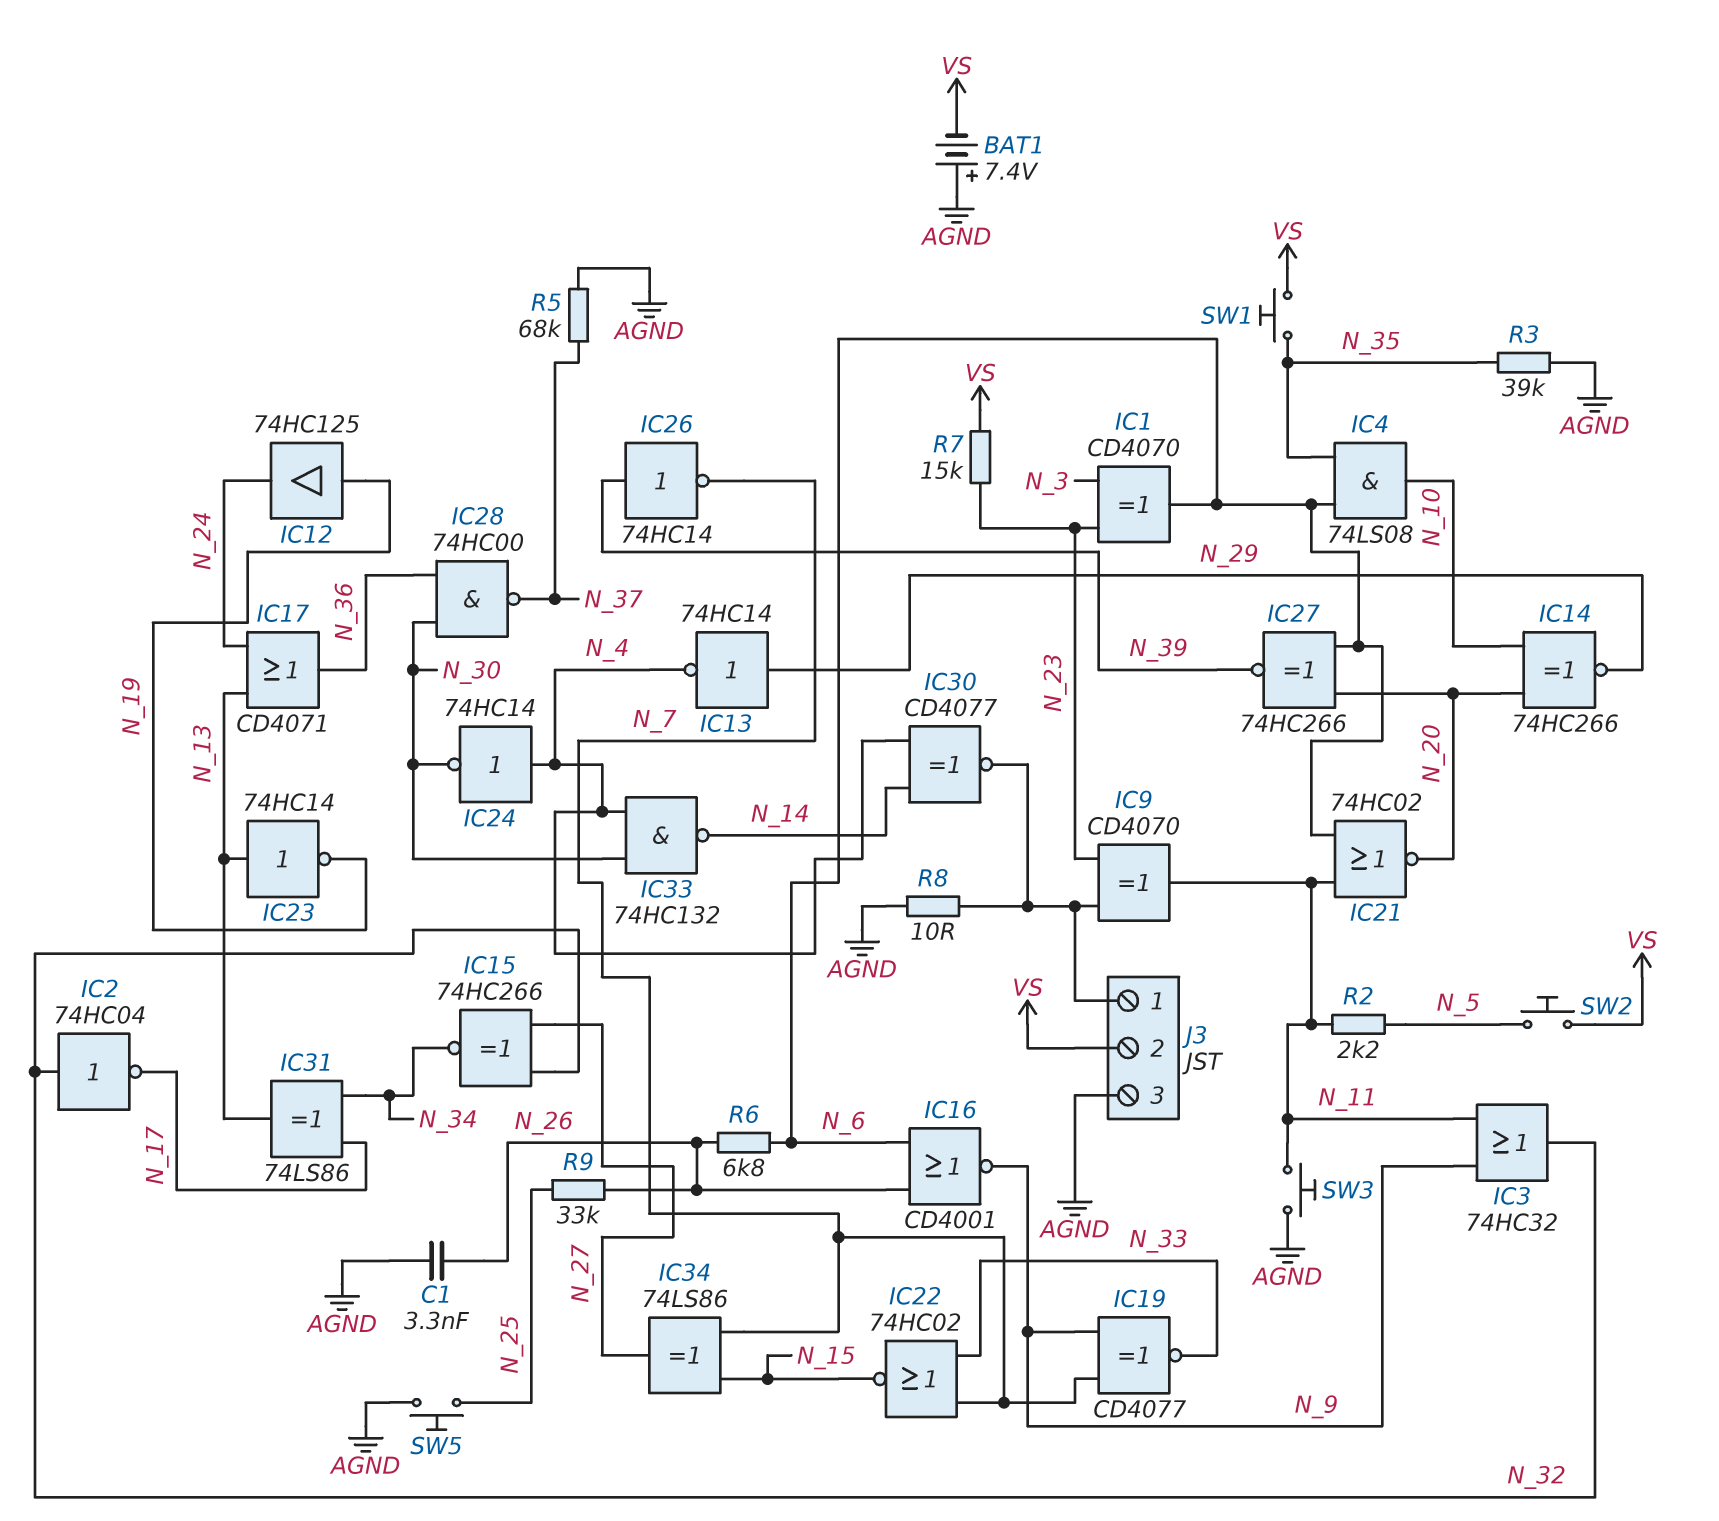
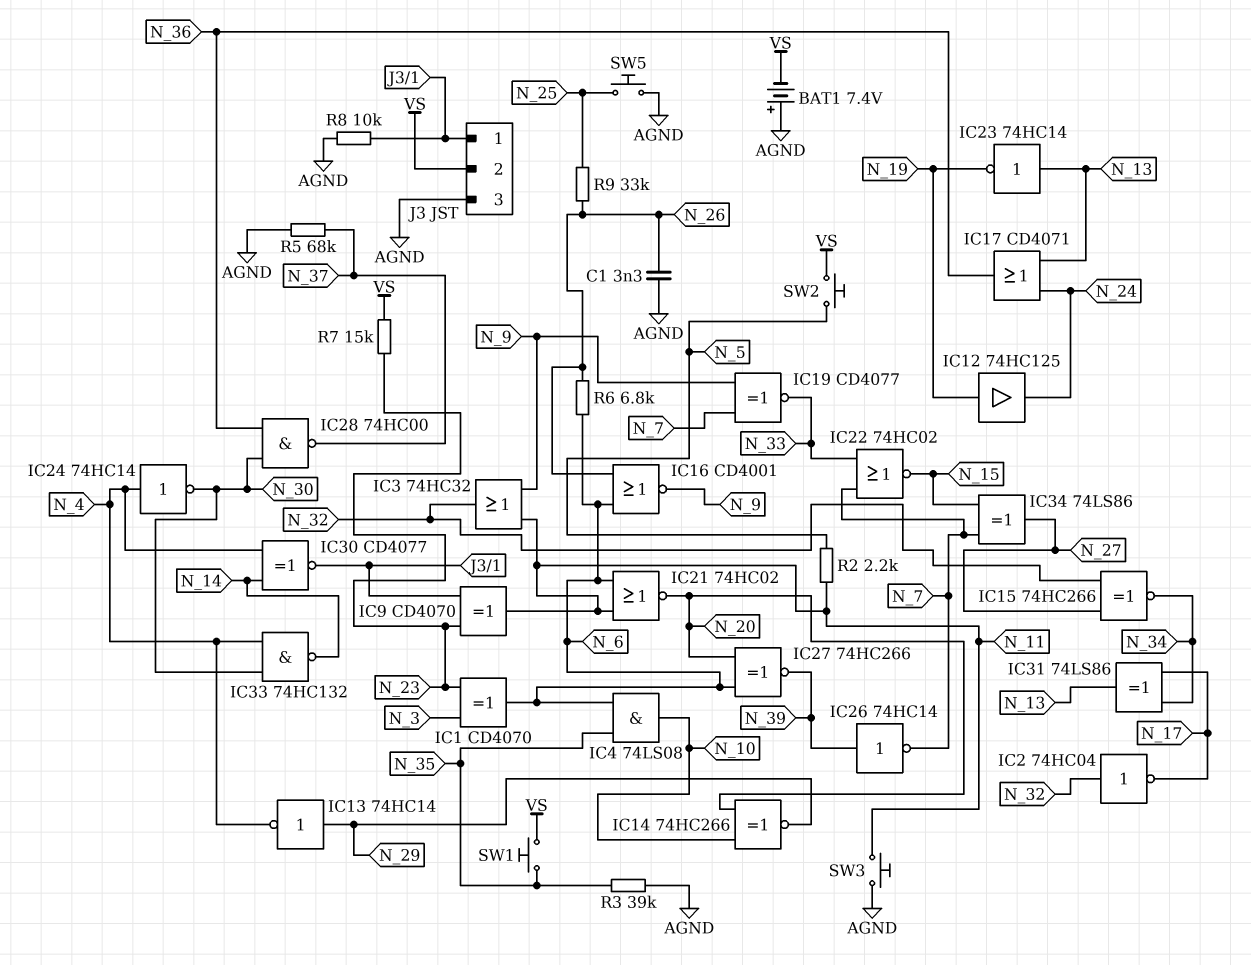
R8: 10 (AGND, J3/1) -> 10k (AGND, J3/1)

